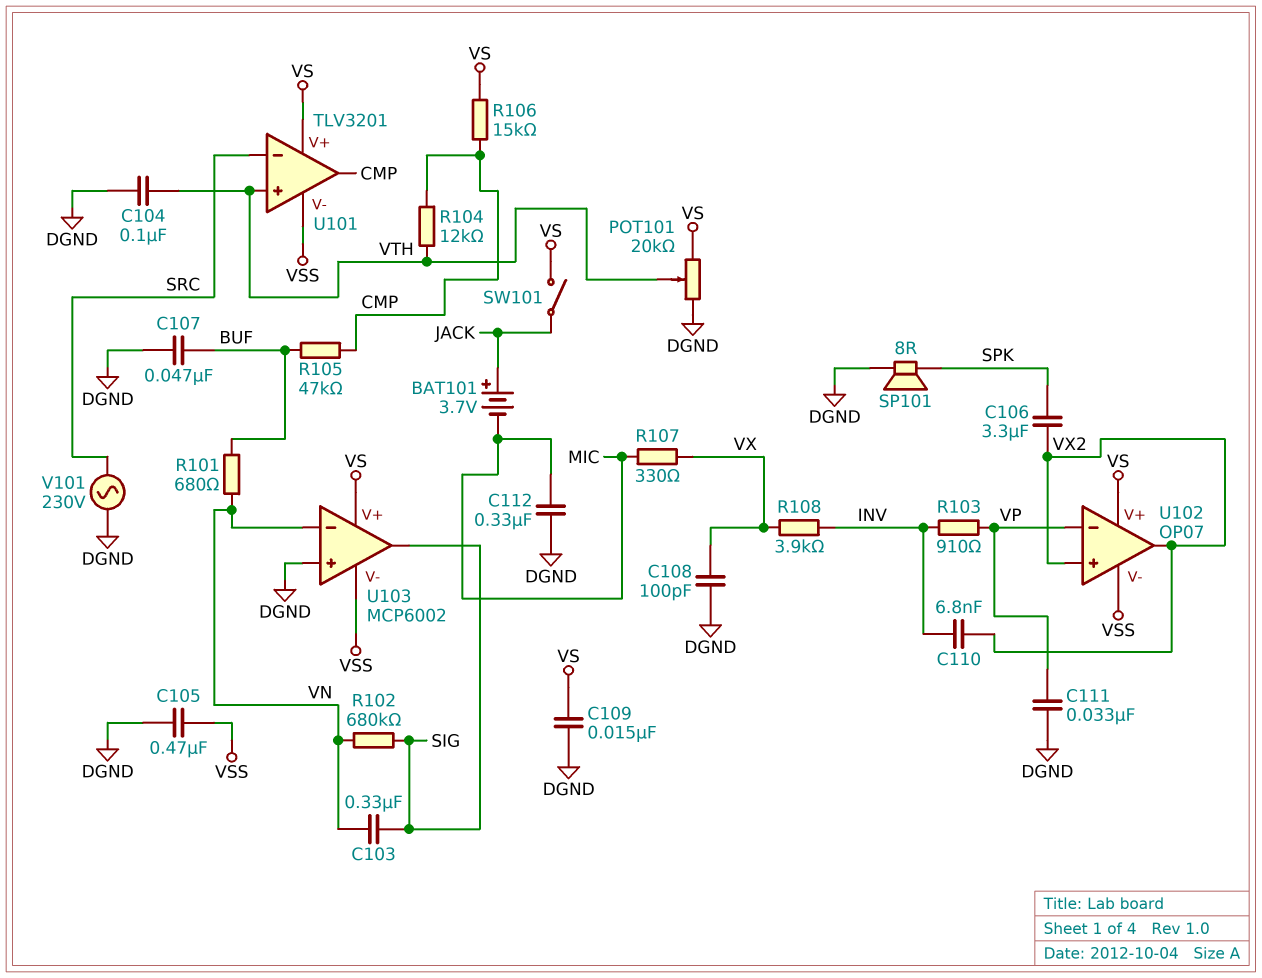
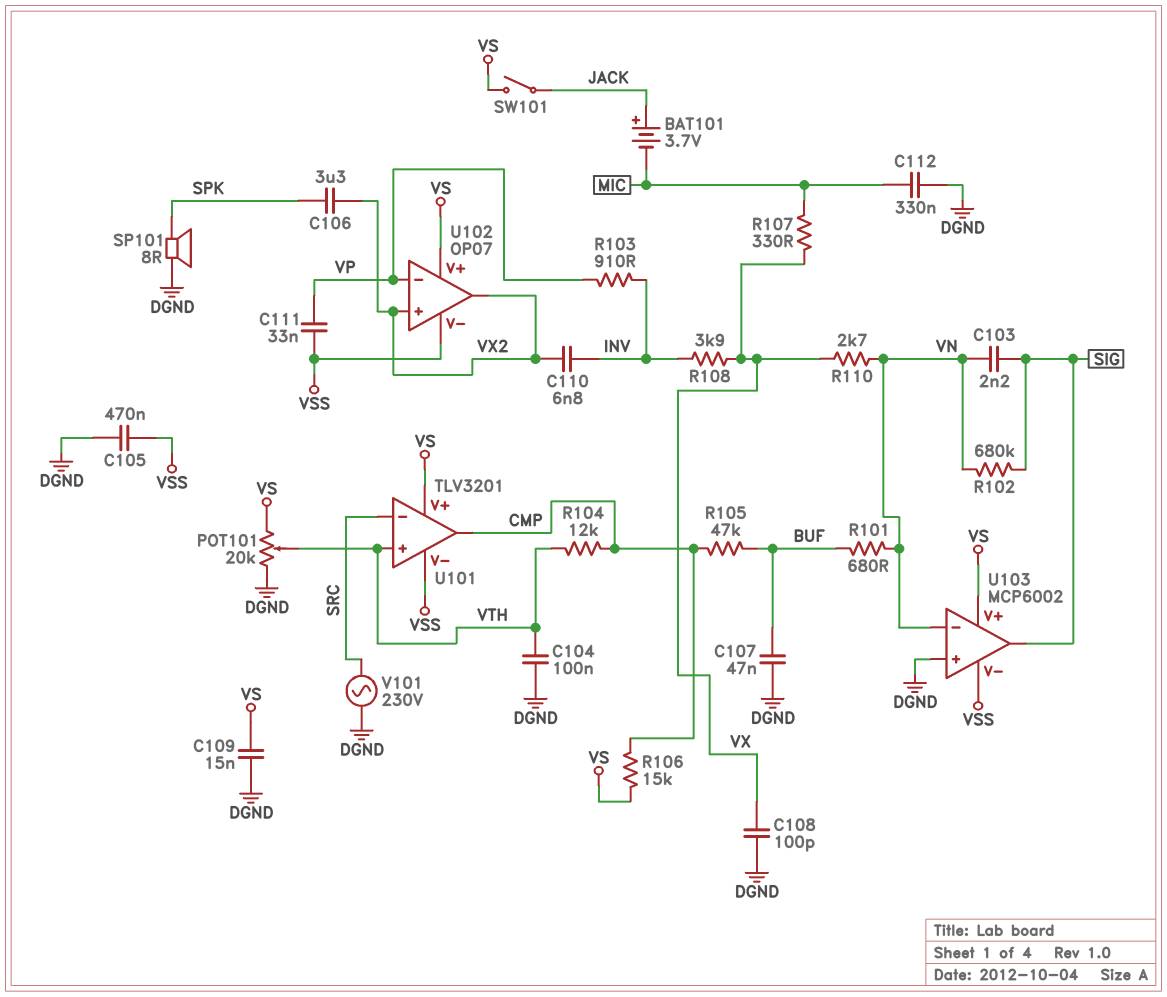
C103: 330nF (SIG, VN) -> 2.2nF (SIG, VN)
C111: 33nF (DGND, VP) -> 33nF (VP, VSS)
R110: none -> 2.7k (VN, VX)

